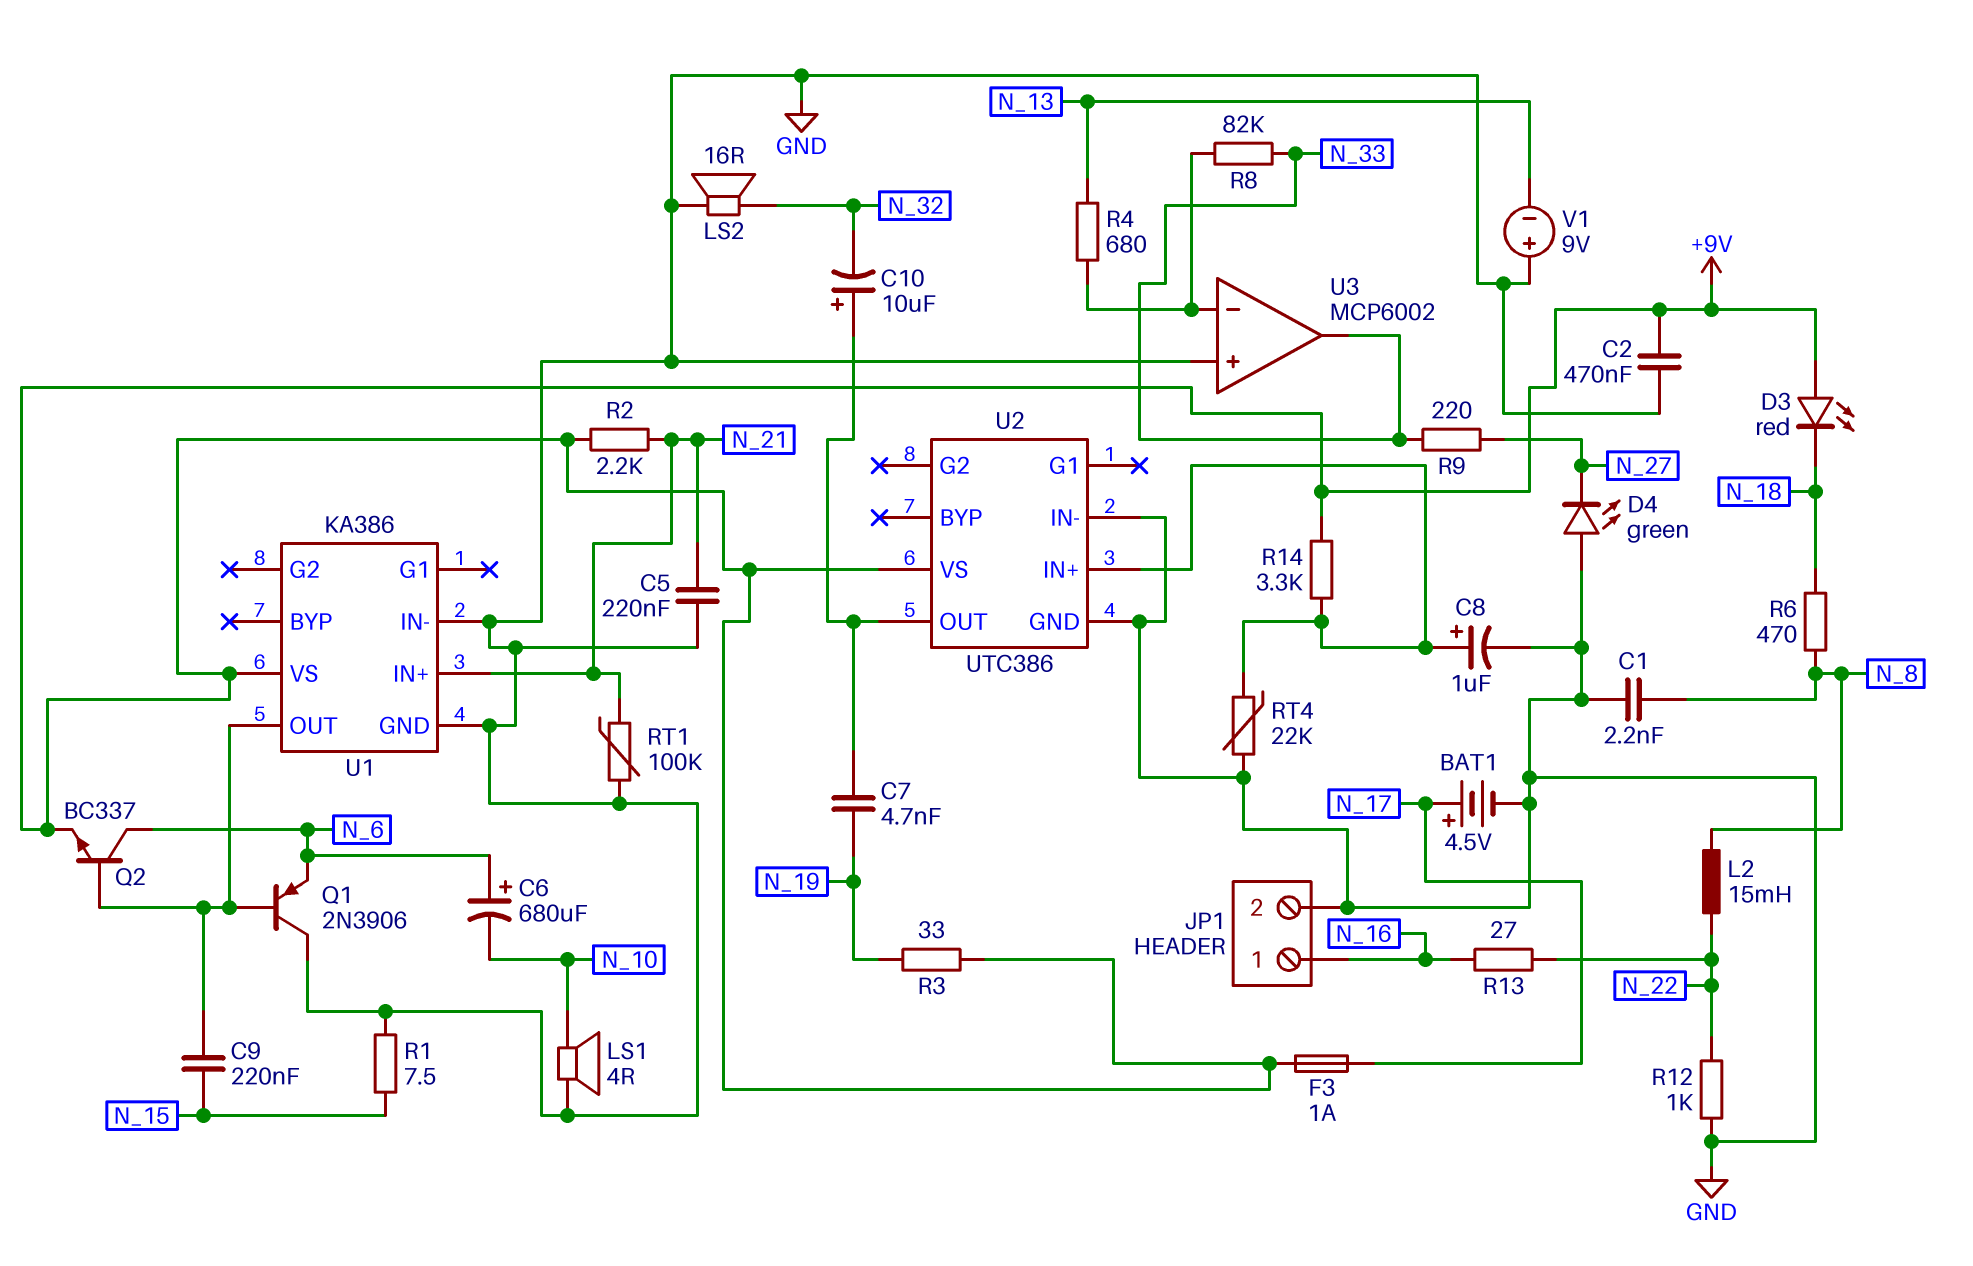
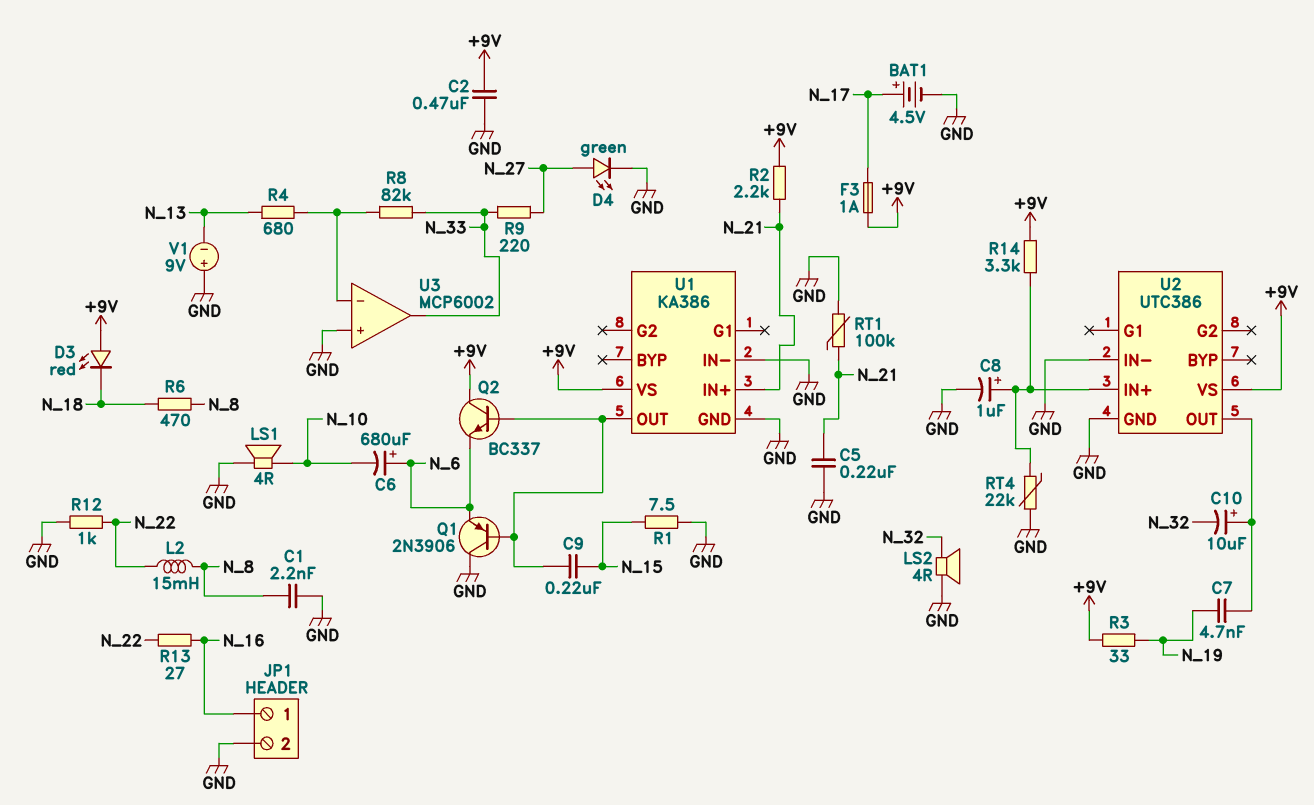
D4: LED green (A GND, K N_27) -> LED green (A N_27, K GND)
LS2: speaker 16R (GND, N_32) -> speaker 4R (GND, N_32)
Q2: NPN BC337 (B U1/OUT, C N_6, E +9V) -> NPN BC337 (B U1/OUT, C +9V, E N_6)

